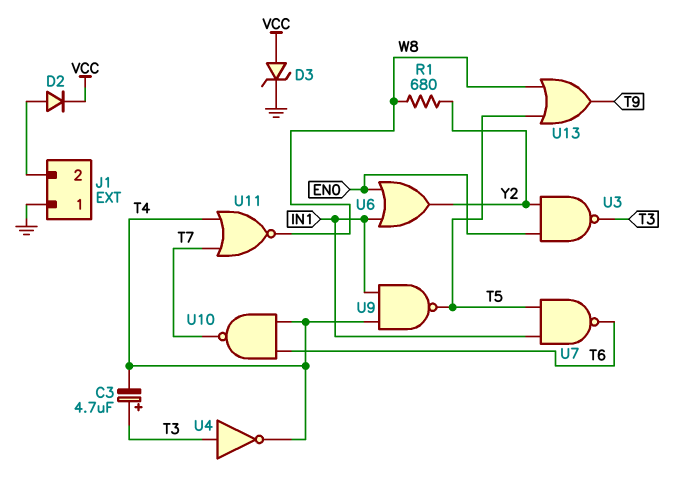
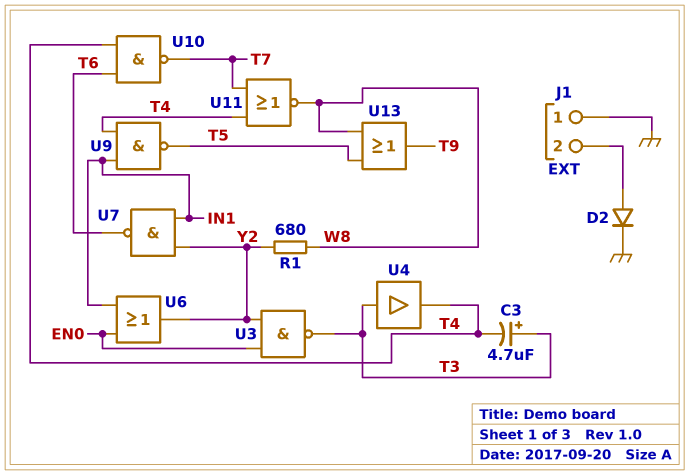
D2: diode (A J1/2, K VCC) -> diode (A J1/2, K GND)
D3: zener (A VCC, K GND) -> none
U4: NOT (in T3, out T4) -> buffer (in T3, out T4)
U7: NAND (in IN1, in T5, out T6) -> NAND (in IN1, in Y2, out T6)

